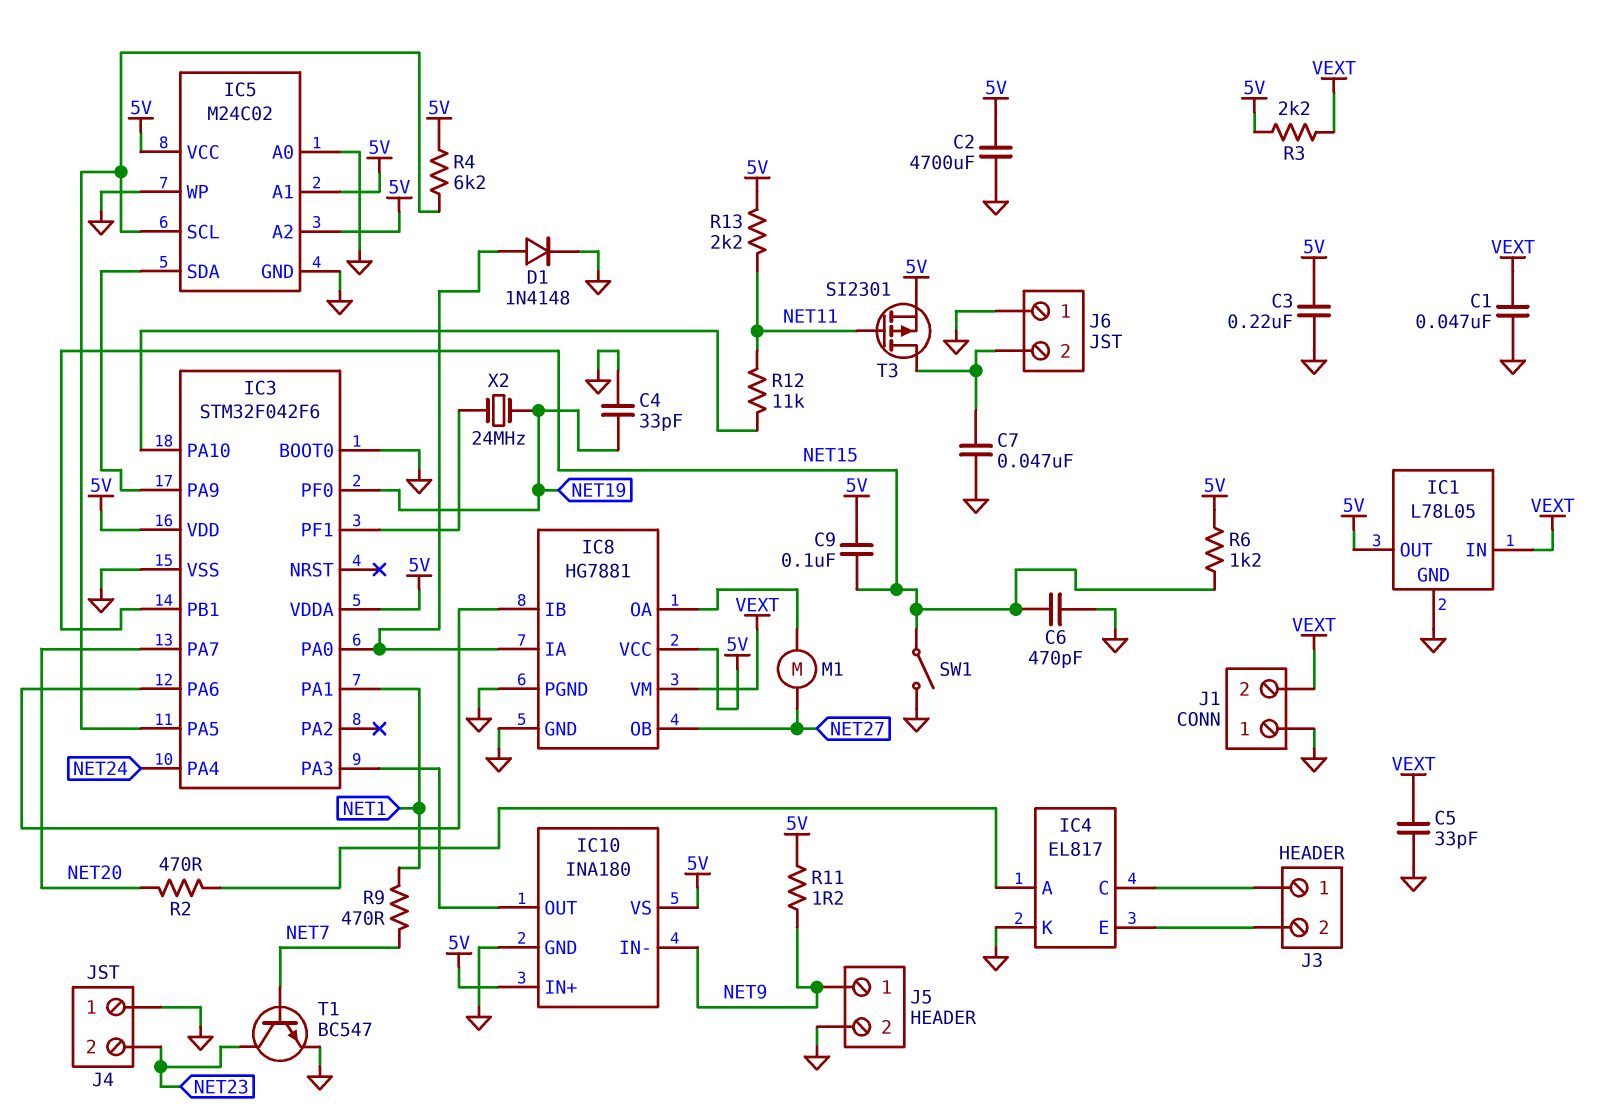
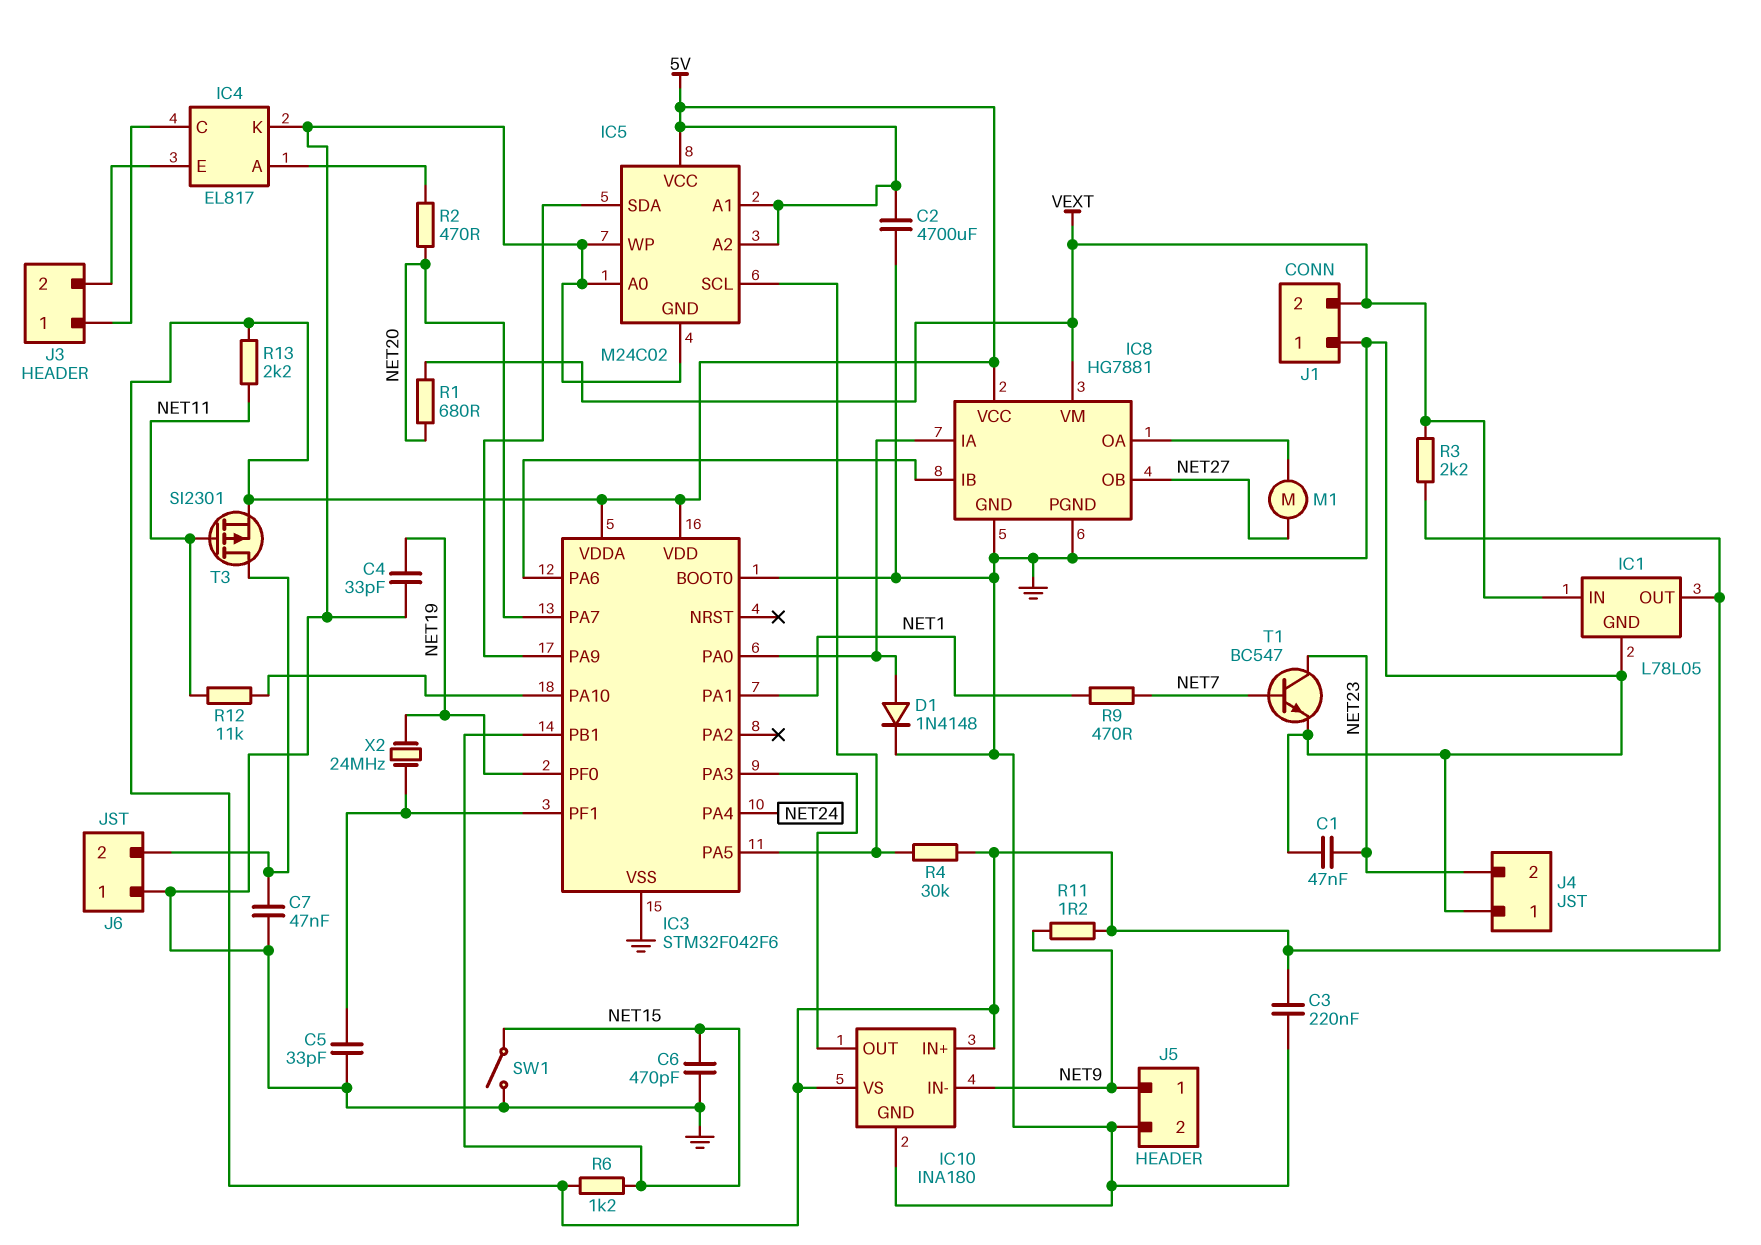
C1: 47nF (GND, VEXT) -> 47nF (GND, NET23)
C5: 33pF (GND, VEXT) -> 33pF (GND, IC3/PF1)
C9: 100nF (5V, NET15) -> none
R1: none -> 680 (NET20, VEXT)
R4: 6.2k (5V, IC3/PA5) -> 30k (5V, IC3/PA5)

